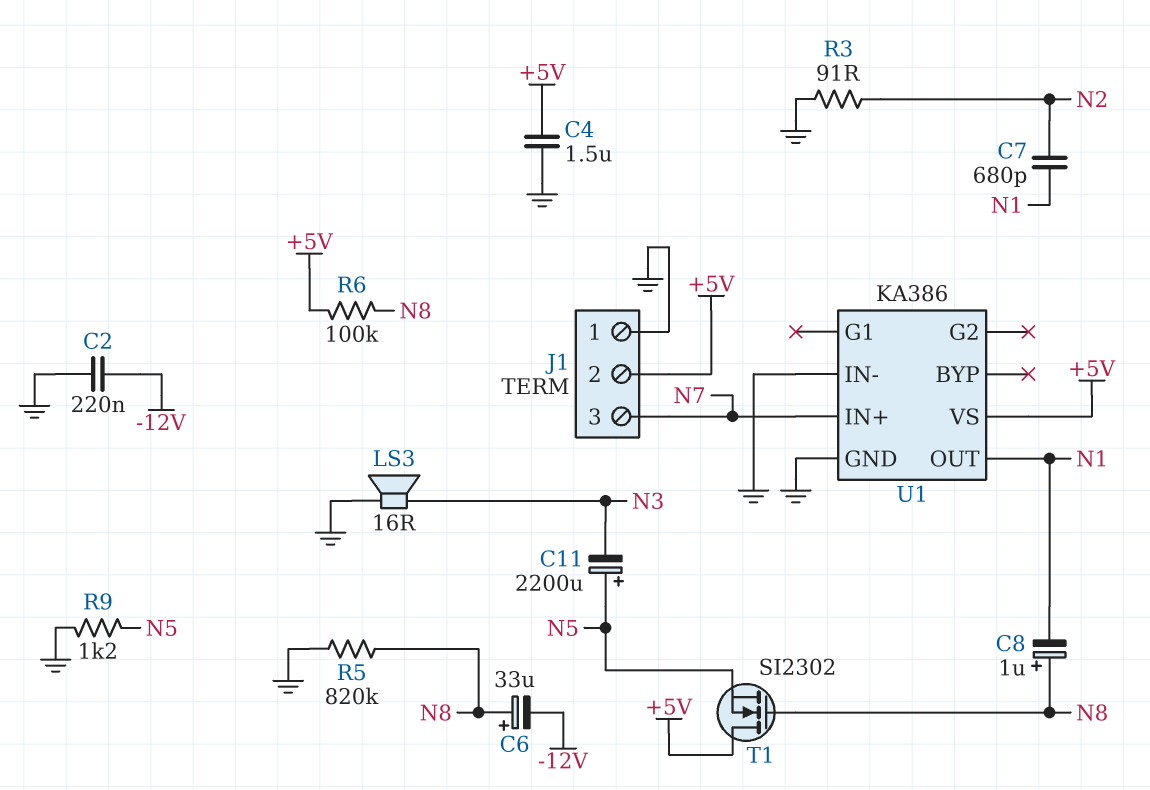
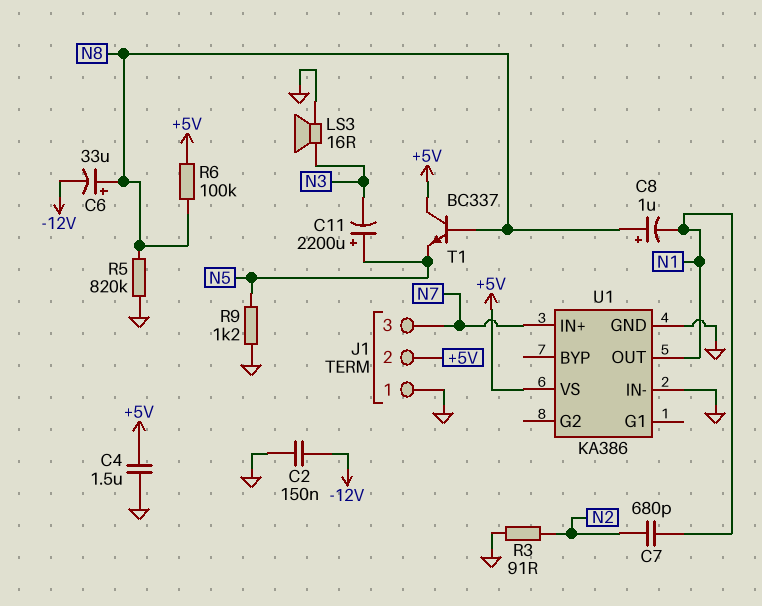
C2: 220nF (-12V, GND) -> 150nF (-12V, GND)
T1: NMOS SI2302 (G N8, D +5V, S N5) -> NPN BC337 (B N8, C +5V, E N5)

